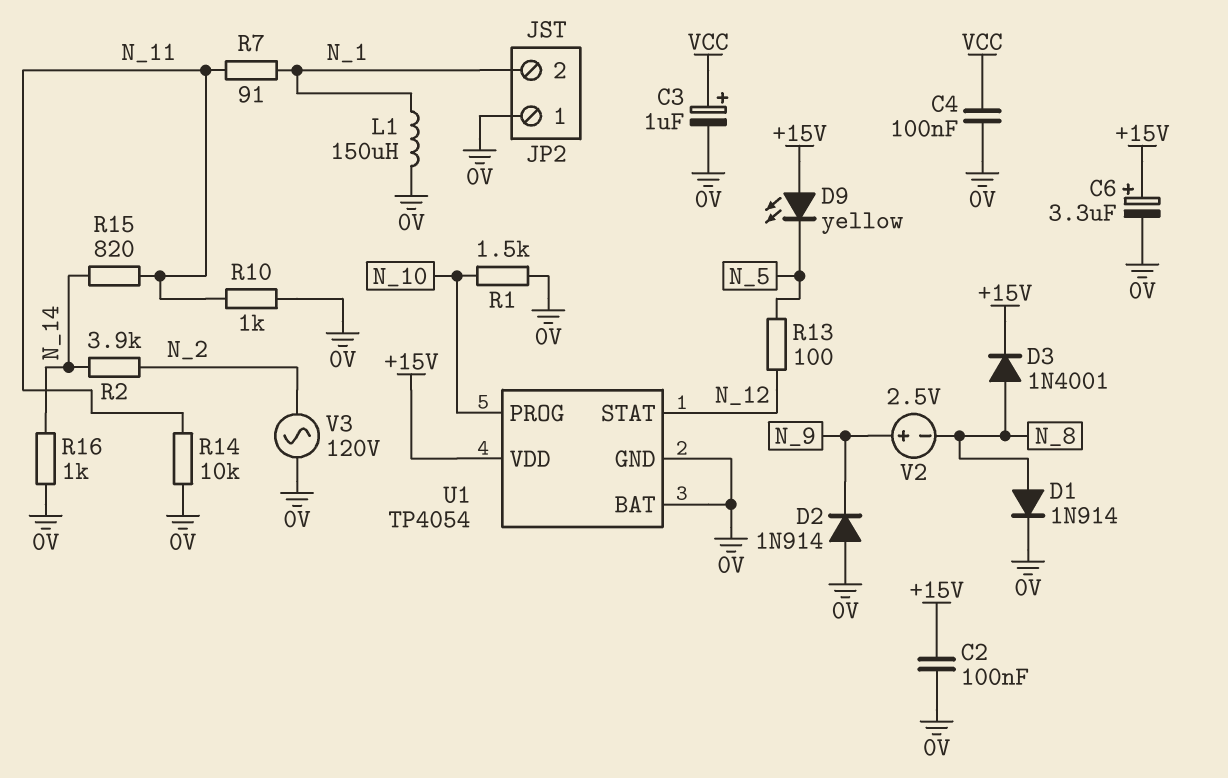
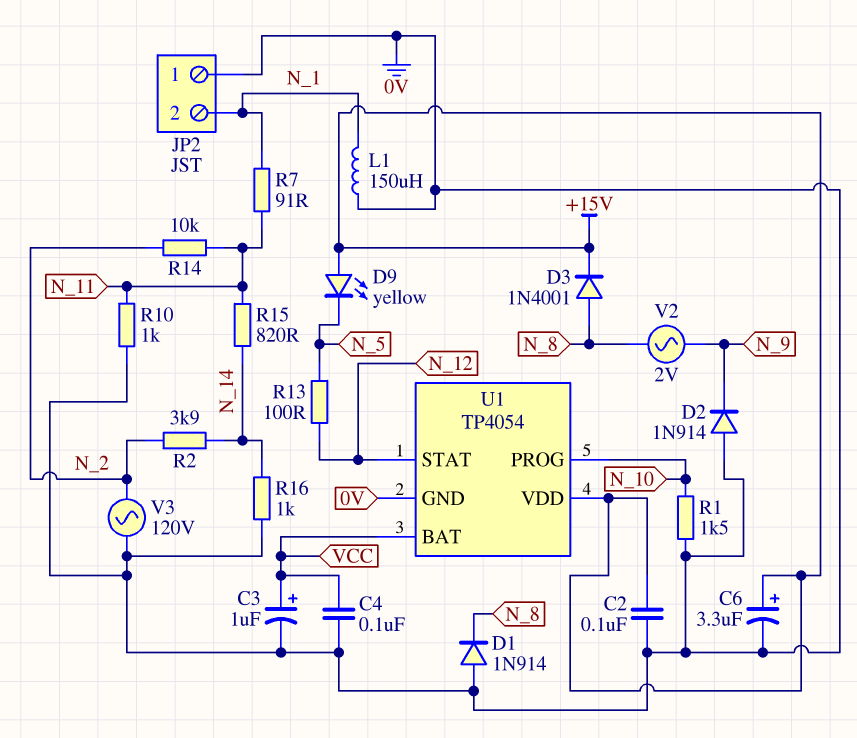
D1: diode 1N914 (A N_8, K 0V) -> diode 1N914 (A 0V, K N_8)
R14: 10k (0V, N_11) -> 10k (N_2, N_11)
U1 pin BAT: 0V -> VCC
V2: 2.5V (plus N_9, minus N_8) -> AC 2V (N_8, N_9)

